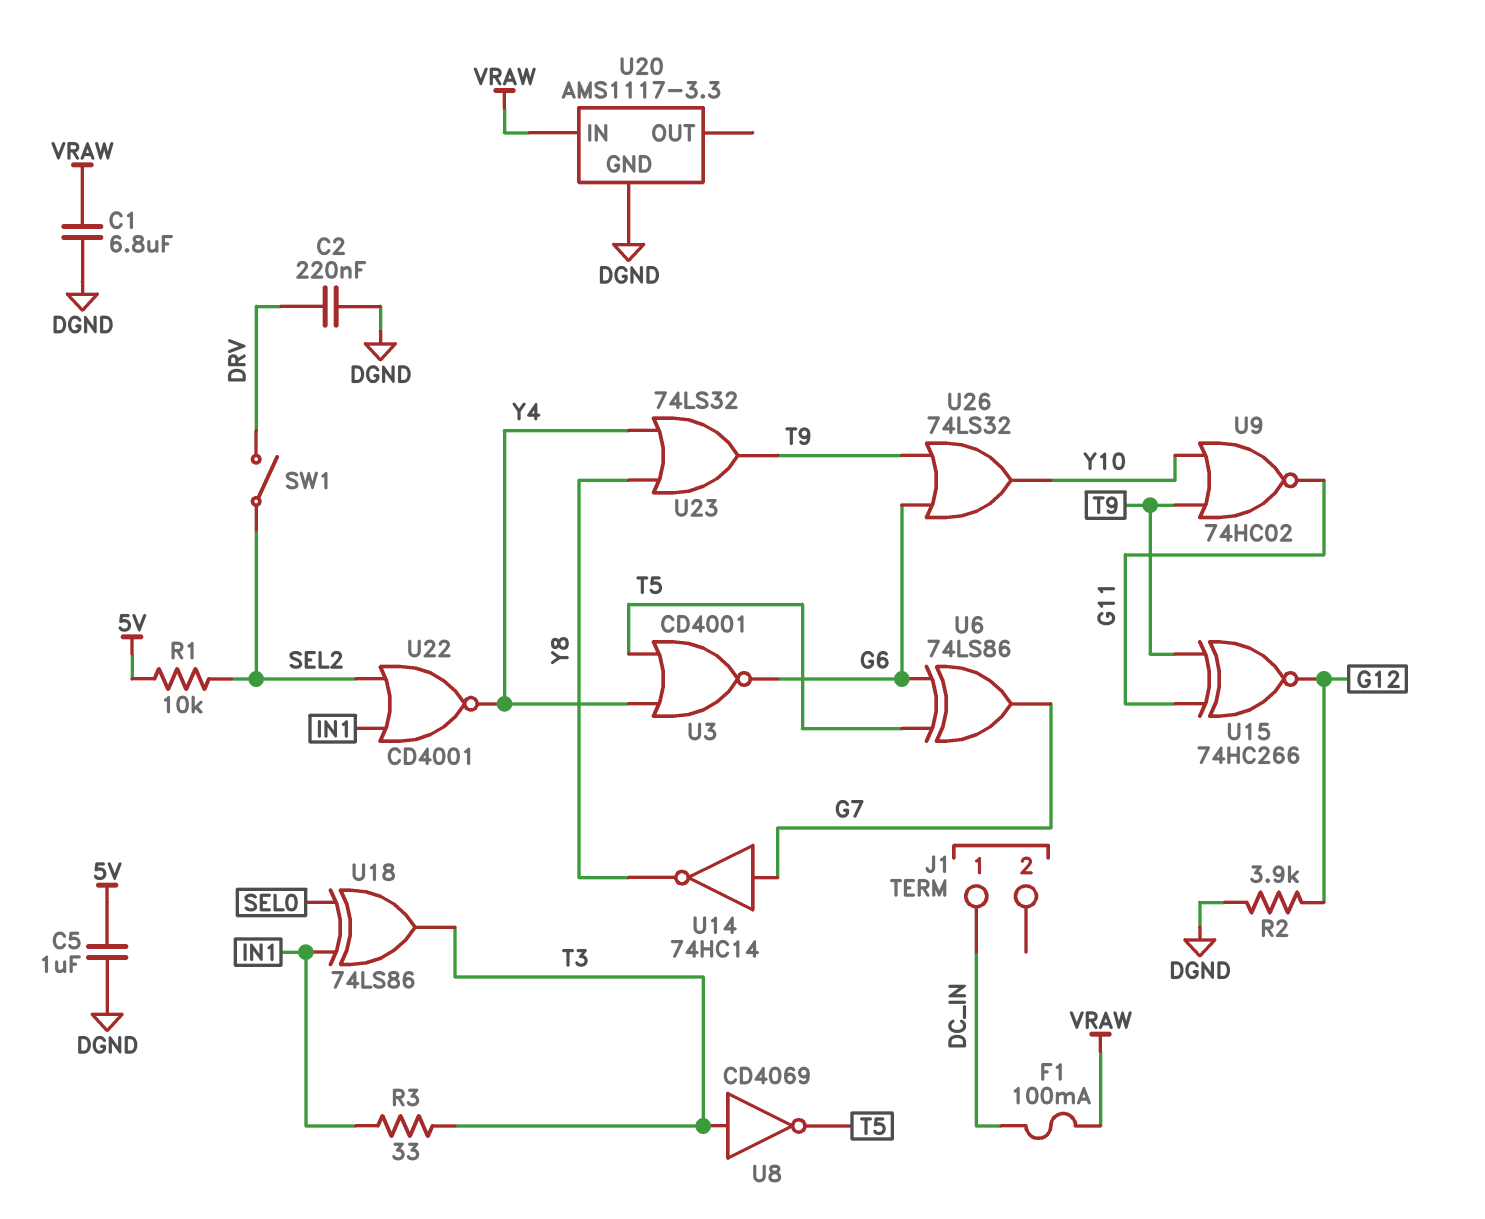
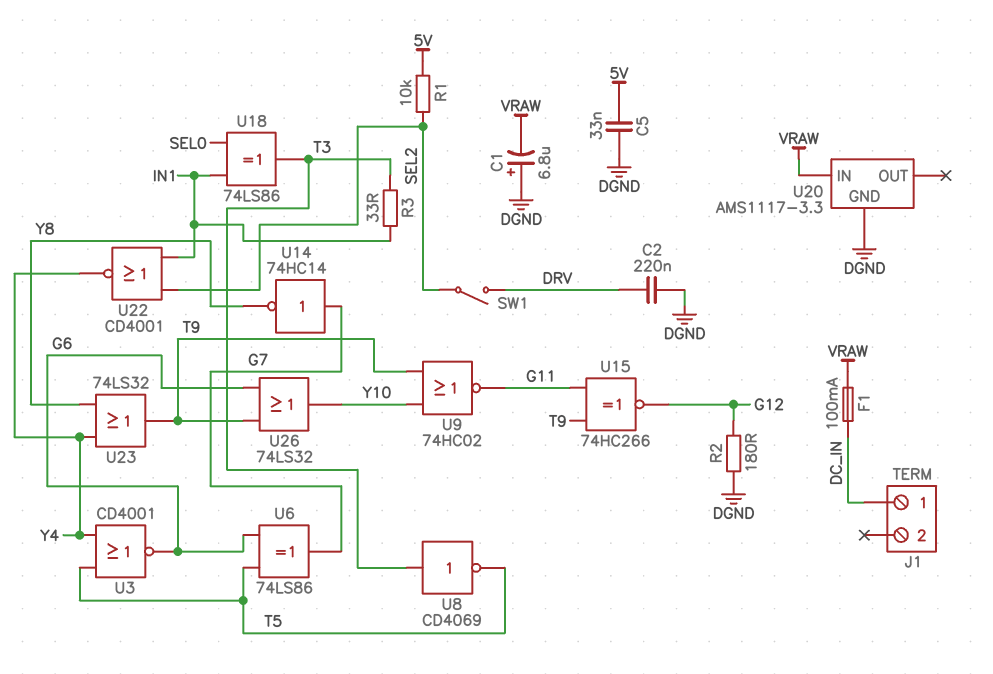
C1: 6.8uF (DGND, VRAW) -> 6.8uF (plus DGND, minus VRAW)
C5: 1uF (5V, DGND) -> 33nF (5V, DGND)
R2: 3.9k (DGND, G12) -> 180 (DGND, G12)

